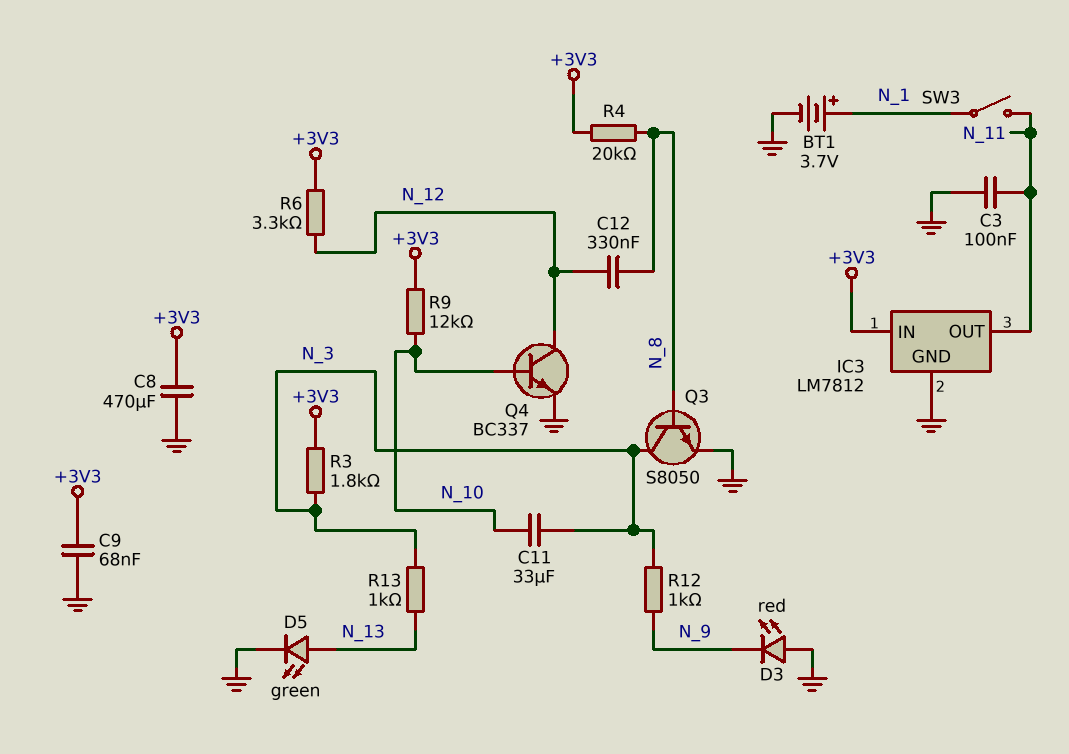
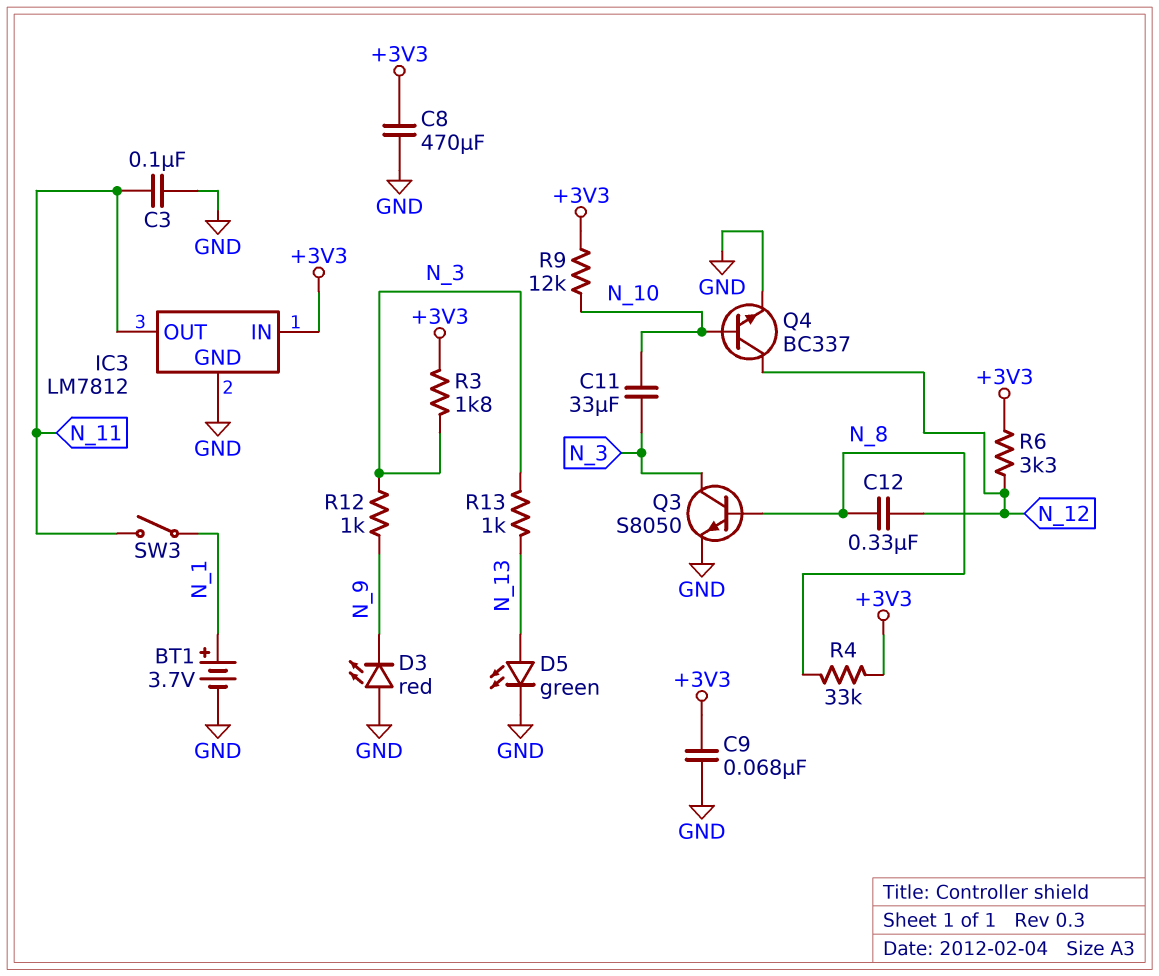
R4: 20k (+3V3, N_8) -> 33k (+3V3, N_8)

